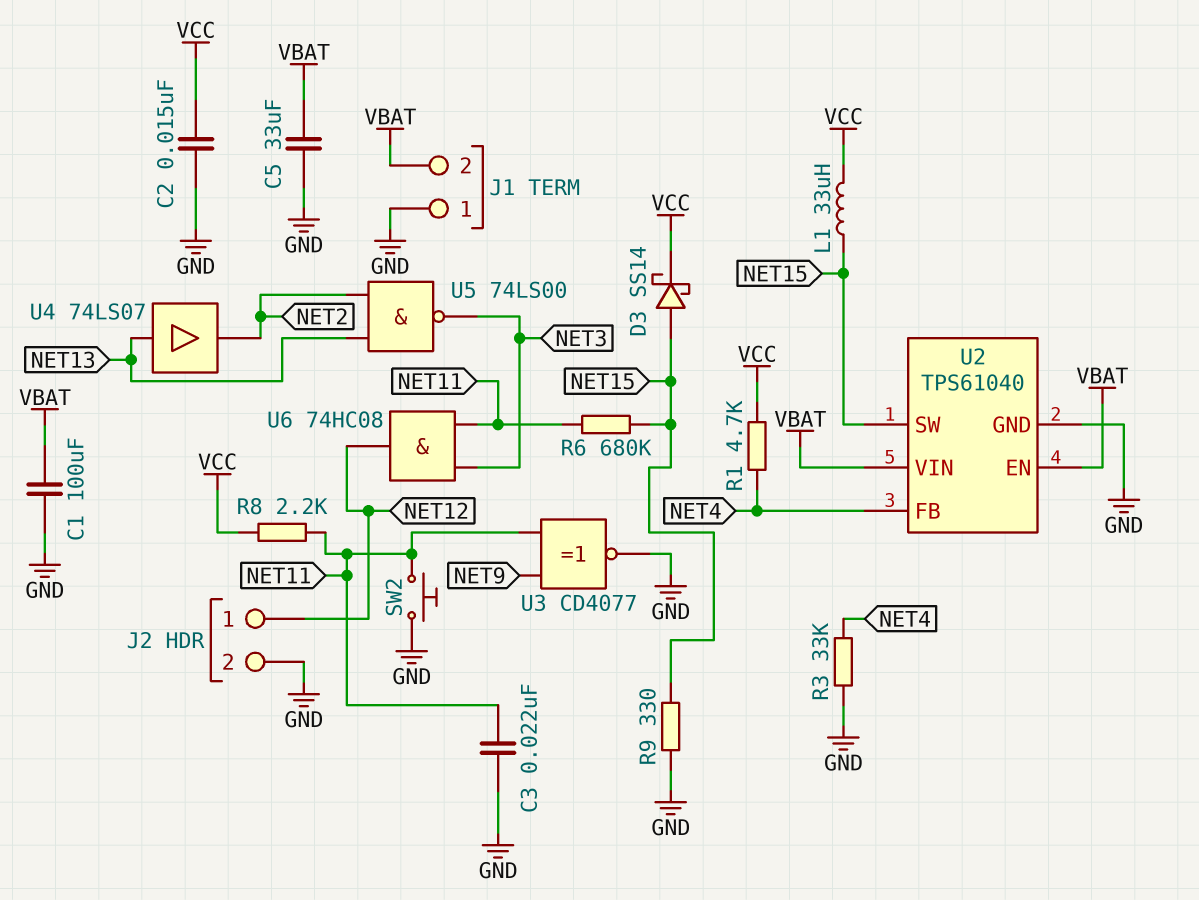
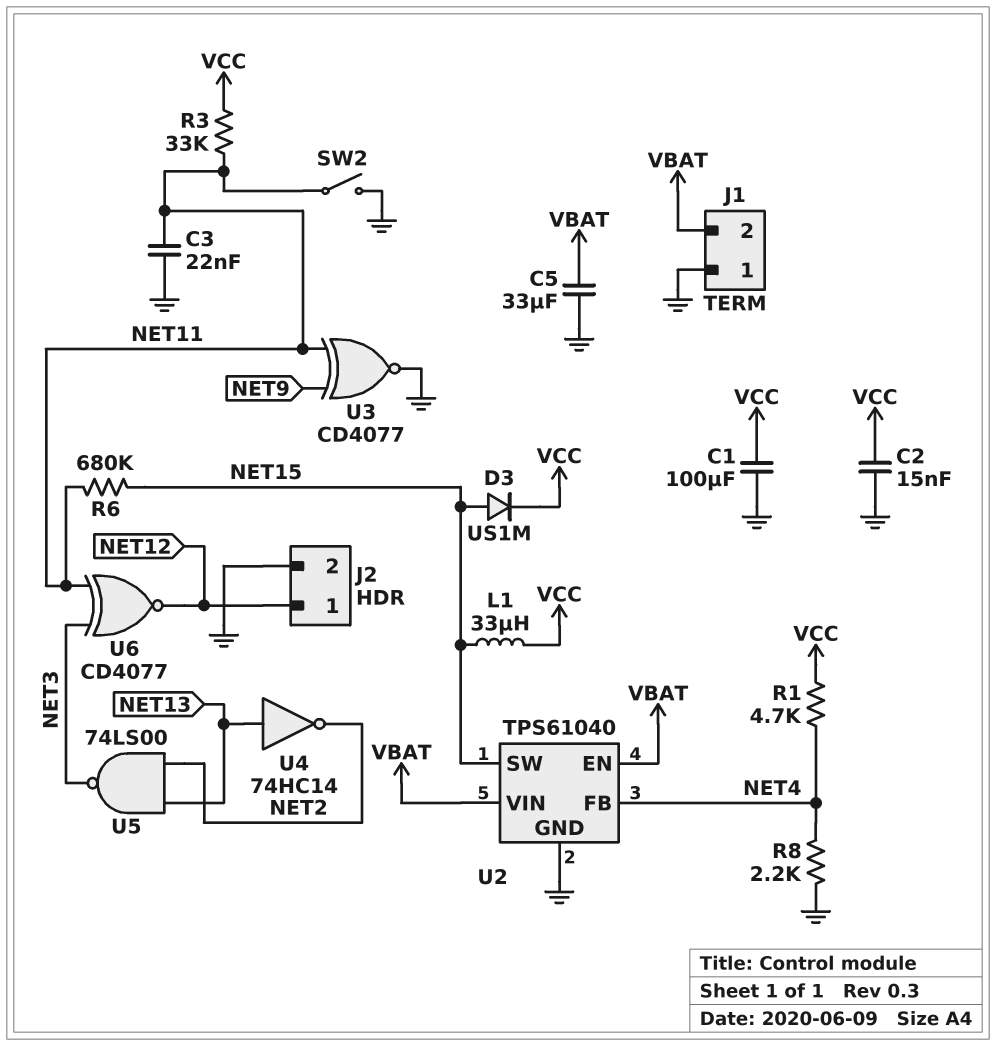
C1: 100uF (GND, VBAT) -> 100uF (GND, VCC)
D3: schottky SS14 (A NET15, K VCC) -> diode US1M (A NET15, K VCC)
R3: 33k (GND, NET4) -> 33k (NET11, VCC)
R8: 2.2k (NET11, VCC) -> 2.2k (GND, NET4)
R9: 330 (GND, NET15) -> none
SW2: button (GND, NET11) -> switch (GND, NET11)
U4: buffer 74LS07 (in NET13, out NET2) -> NOT 74HC14 (in NET13, out NET2)
U6: AND 74HC08 (in NET3, in NET11, out NET12) -> XNOR CD4077 (in NET3, in NET11, out NET12)

